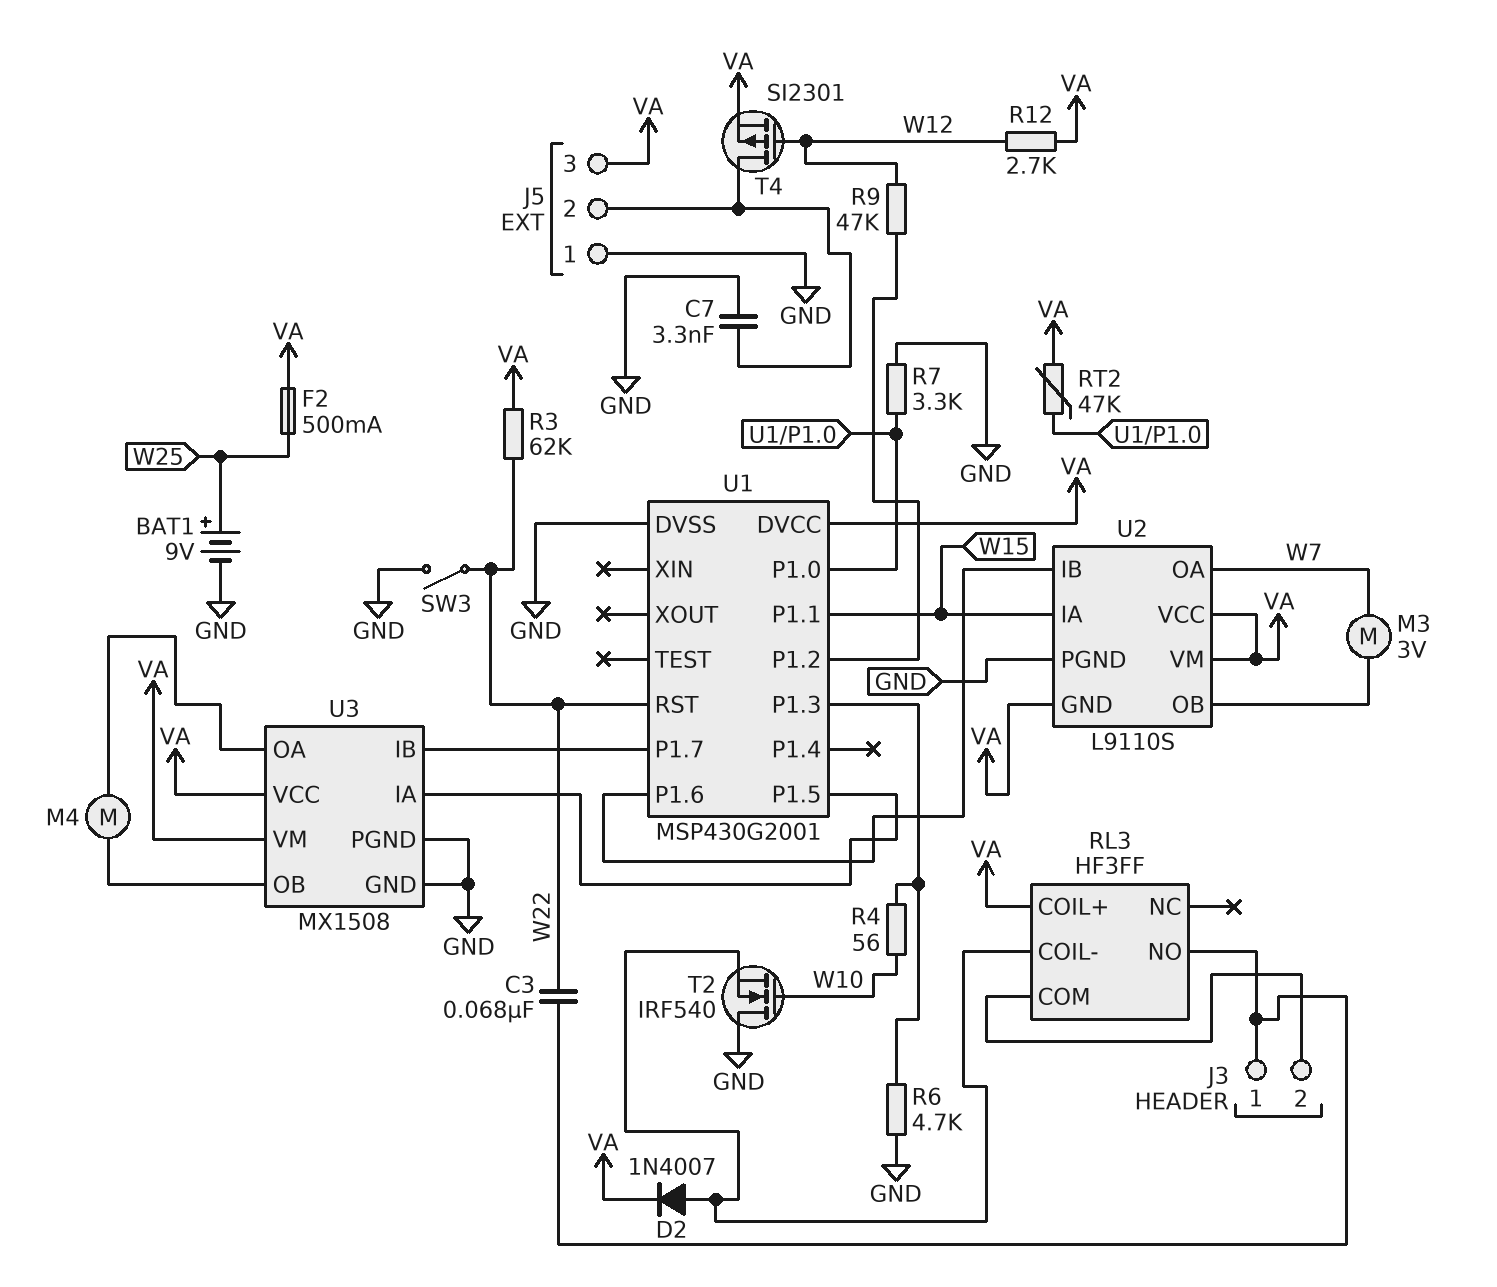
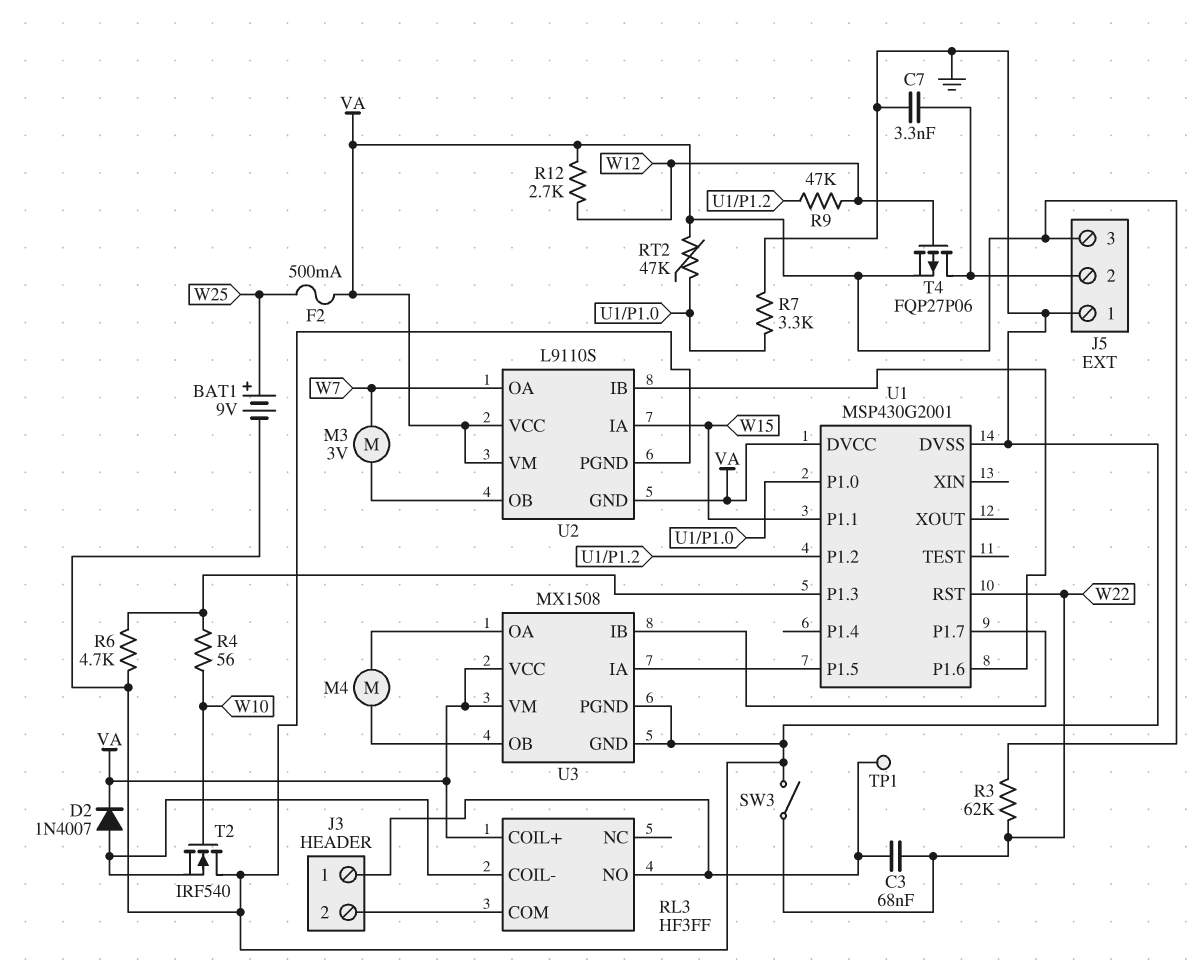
T4: PMOS SI2301 (G W12, D J5/2, S VA) -> PMOS FQP27P06 (G W12, D J5/2, S VA)
TP1: none -> test point (J3/1)

